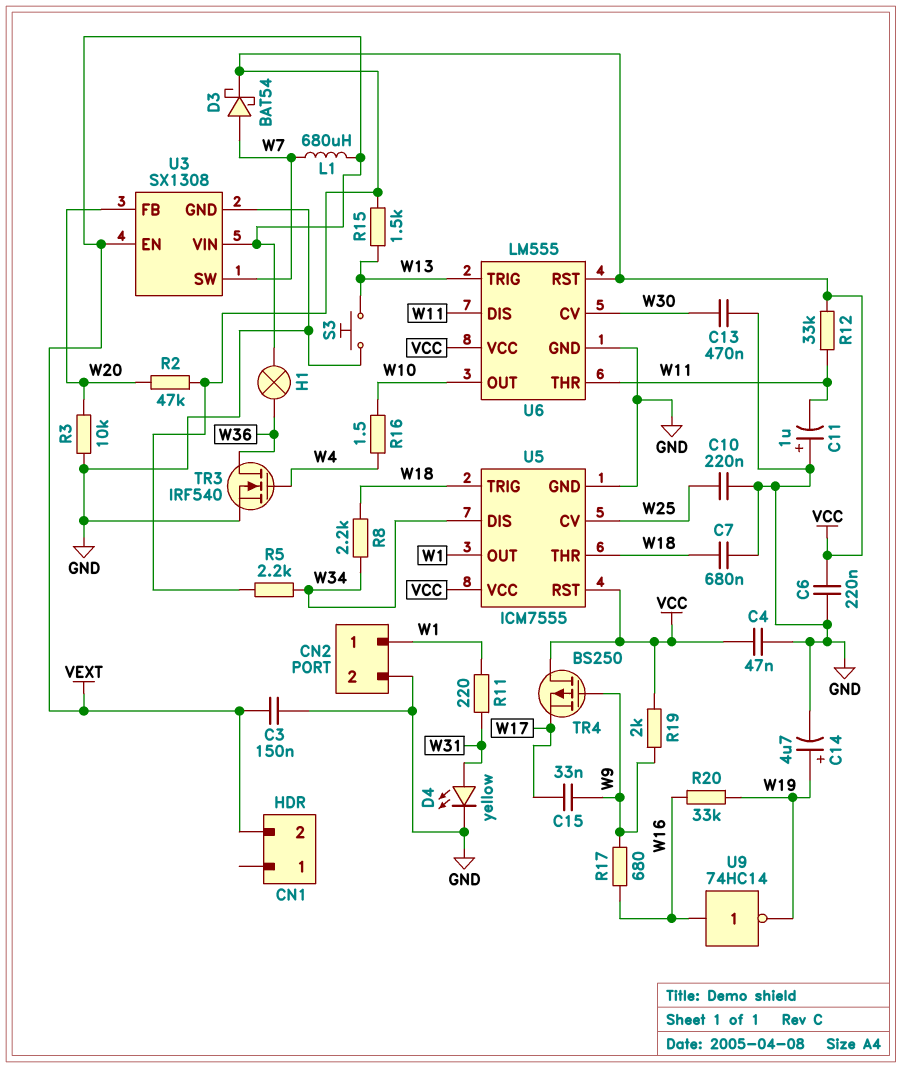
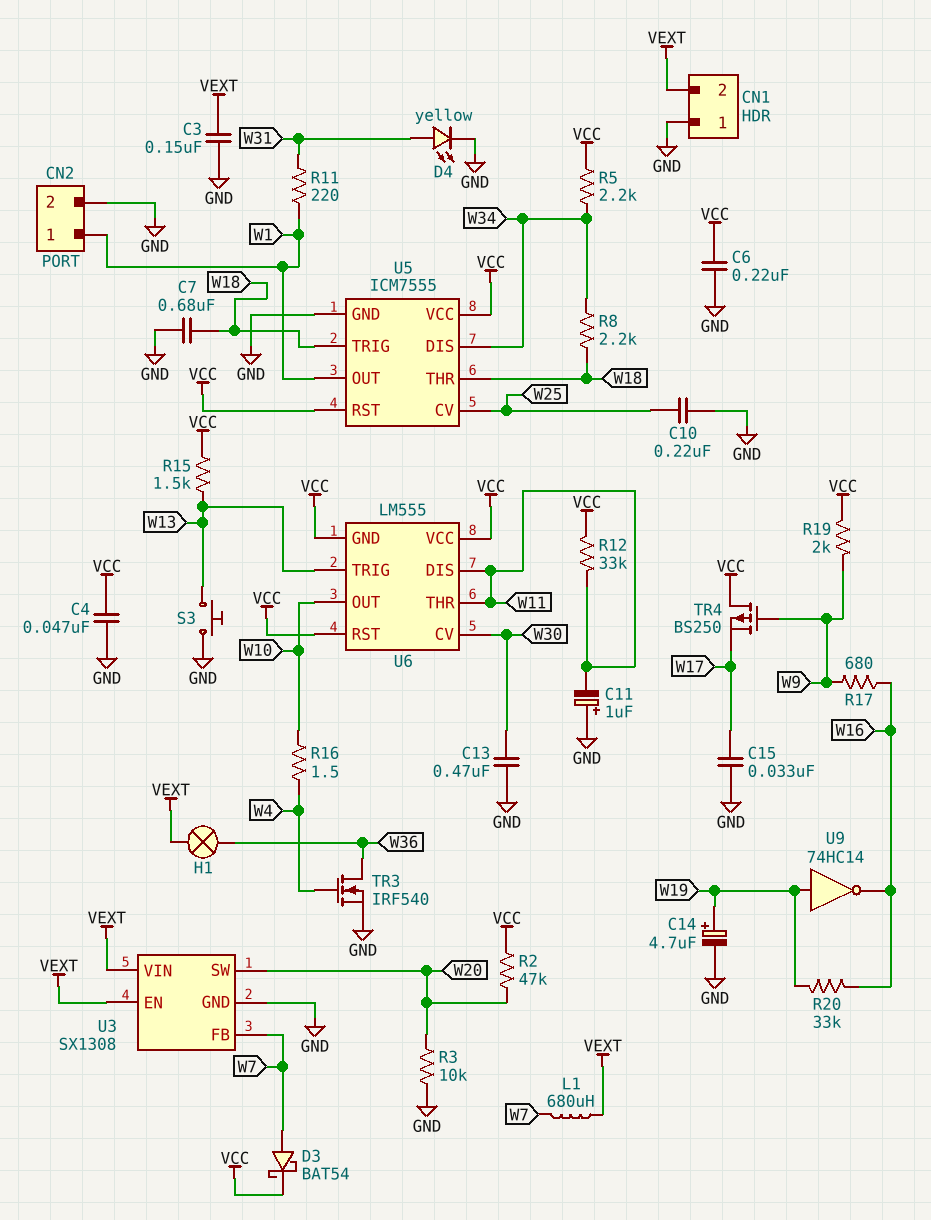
C15: 33nF (W9, W17) -> 33nF (GND, W17)
CN1 pin 1: none -> GND
U3 pin FB: W20 -> W7
U3 pin SW: W7 -> W20
U6 pin GND: GND -> VCC
U9: NOT 74HC14 (in W16, out W19) -> NOT 74HC14 (in W19, out W16)

